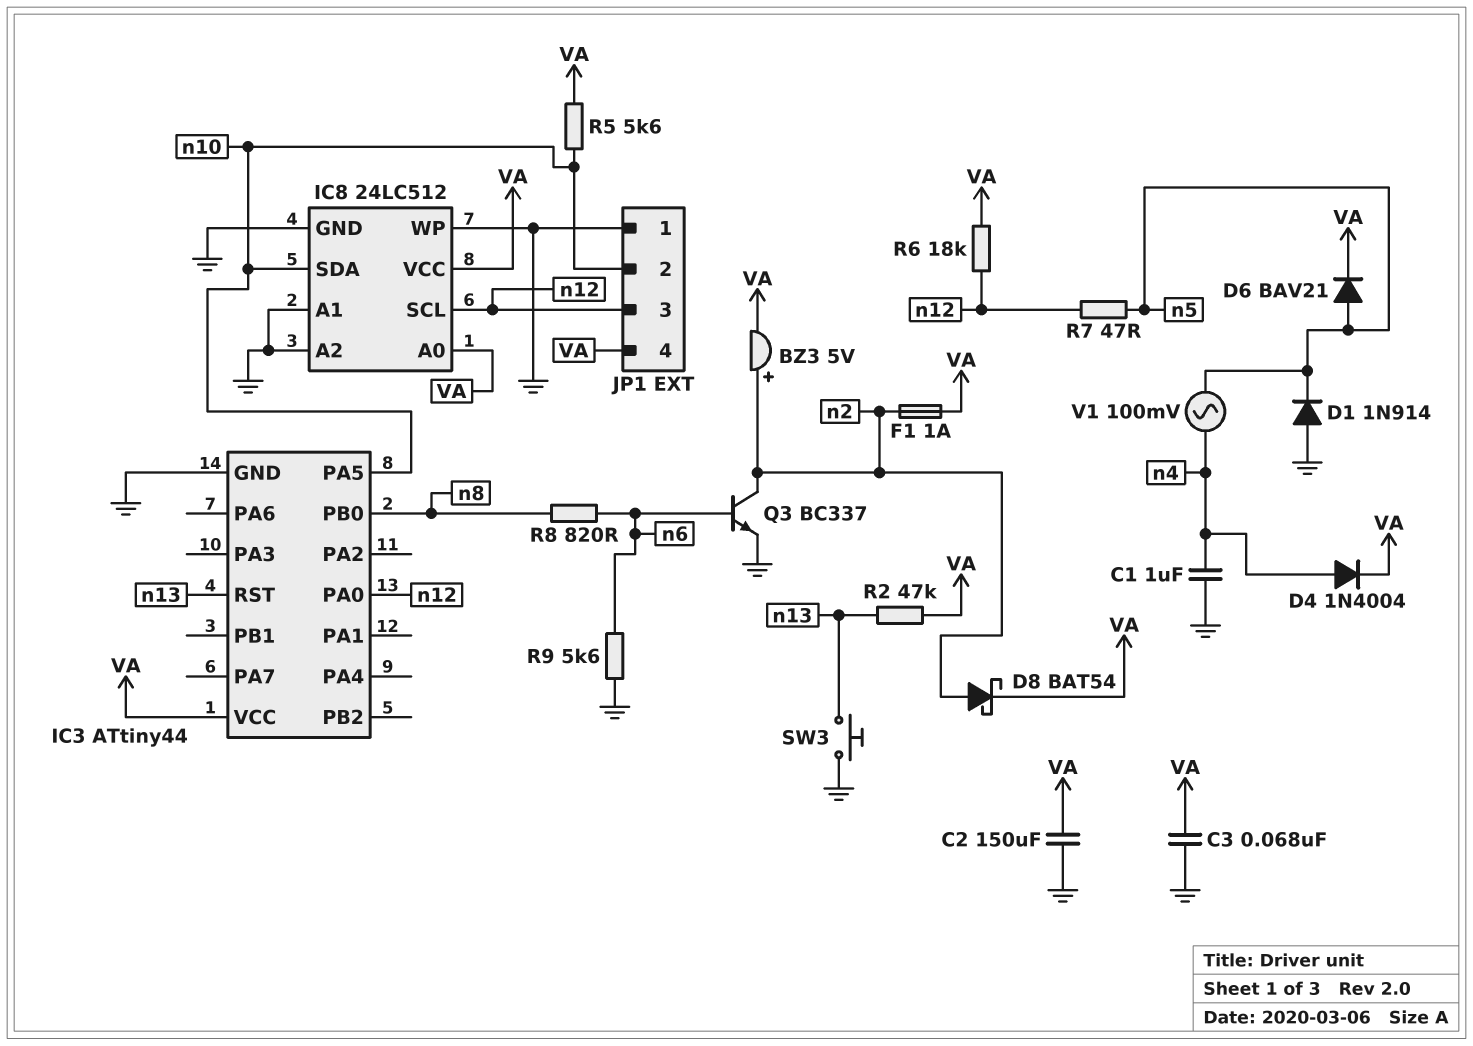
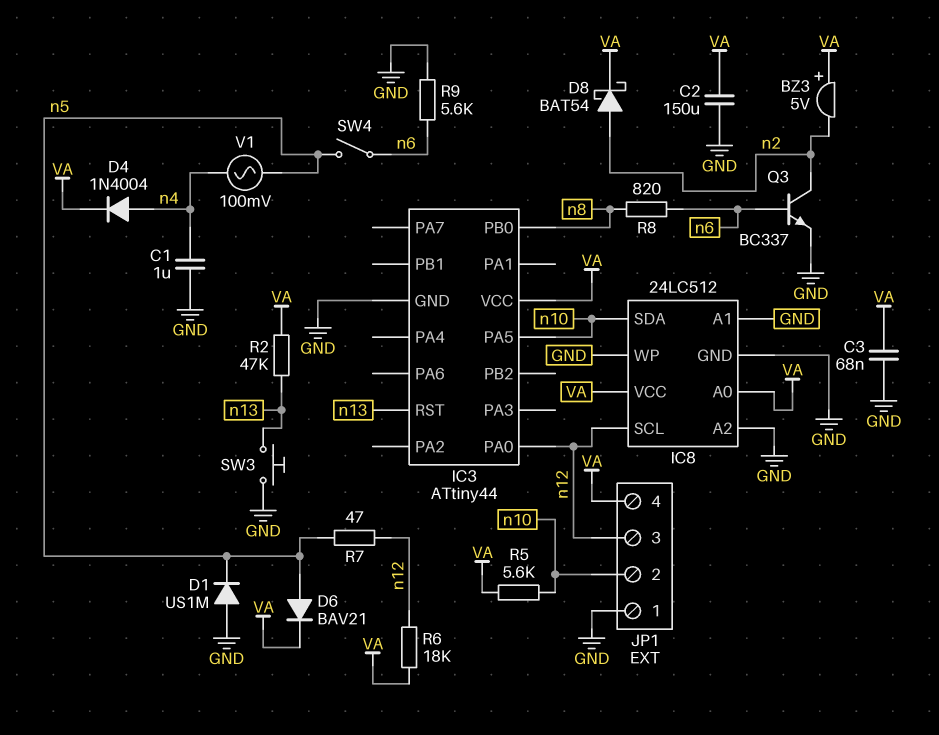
BZ3: buzzer 5V (plus n2, minus VA) -> buzzer 5V (plus VA, minus n2)
D1: diode 1N914 (A GND, K n5) -> diode US1M (A GND, K n5)
F1: 1A (VA, n2) -> none
SW4: none -> switch (n5, n6)

